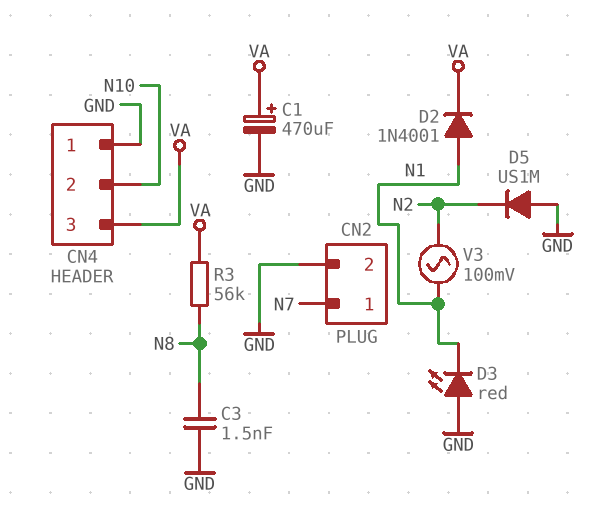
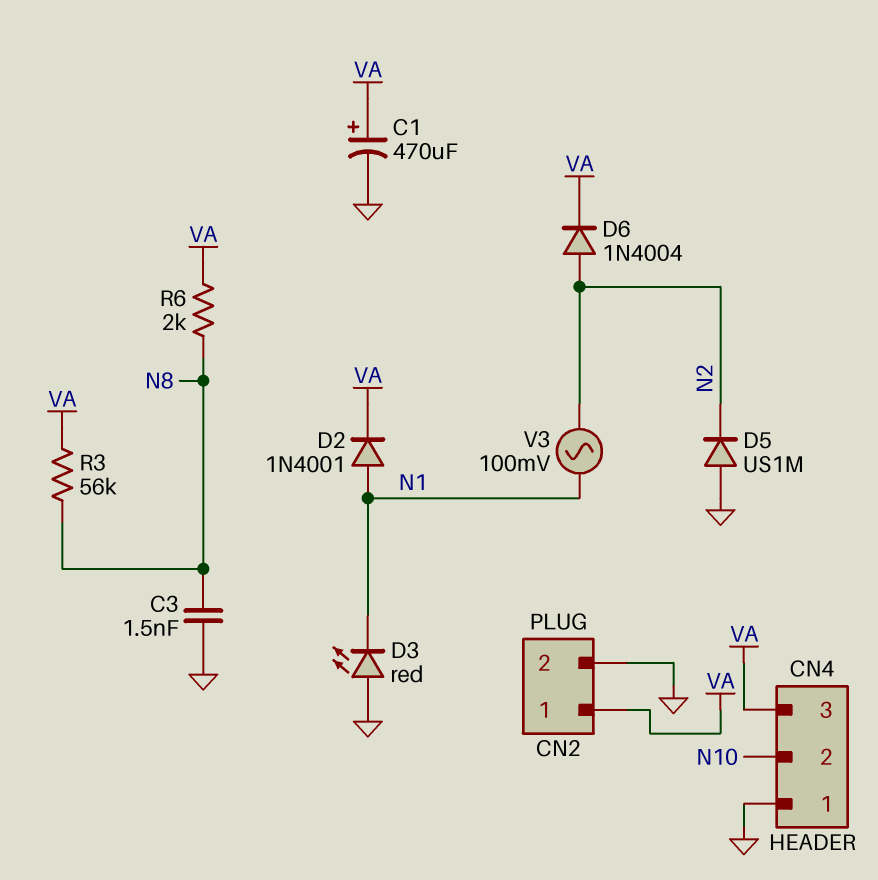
CN2 pin 1: N7 -> VA
D6: none -> diode 1N4004 (A N2, K VA)
R6: none -> 2k (N8, VA)

